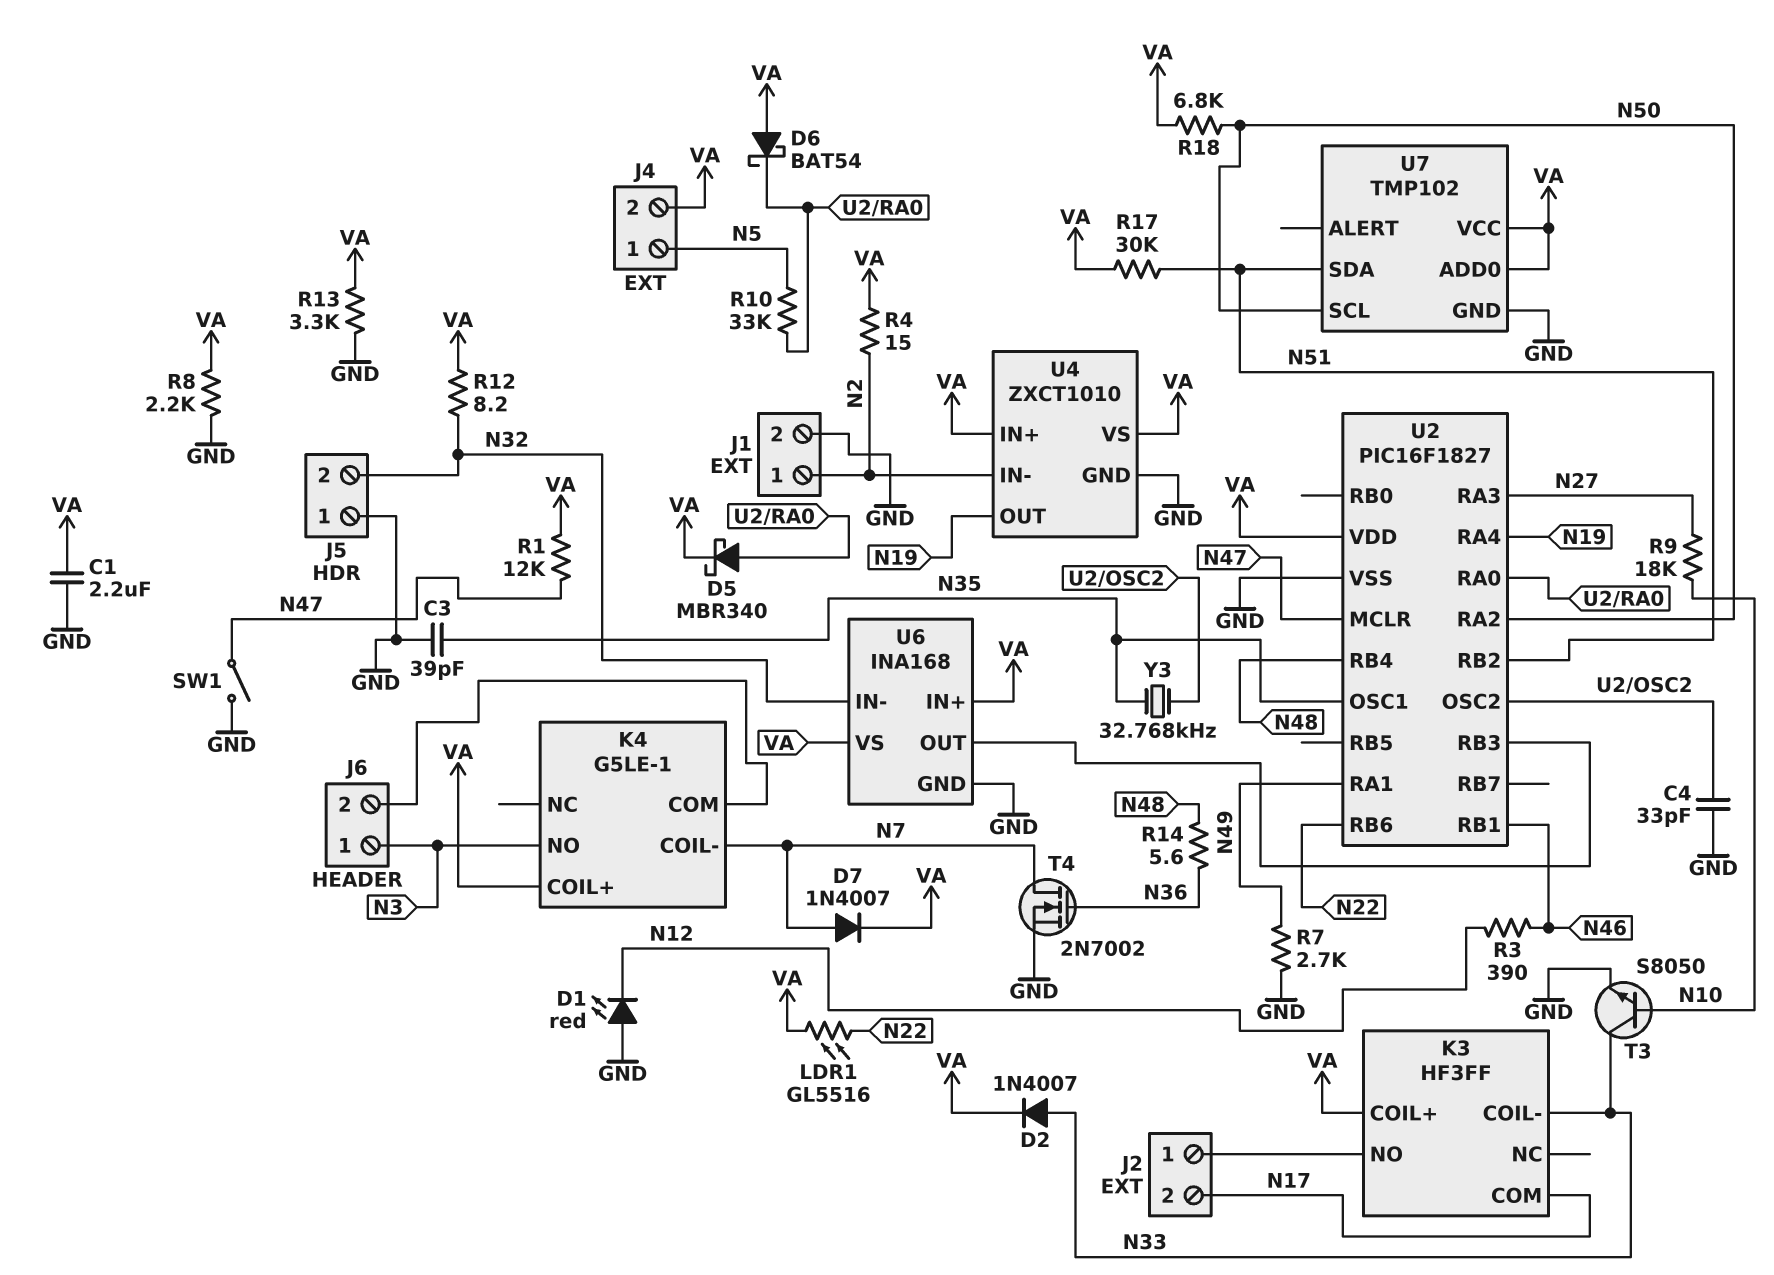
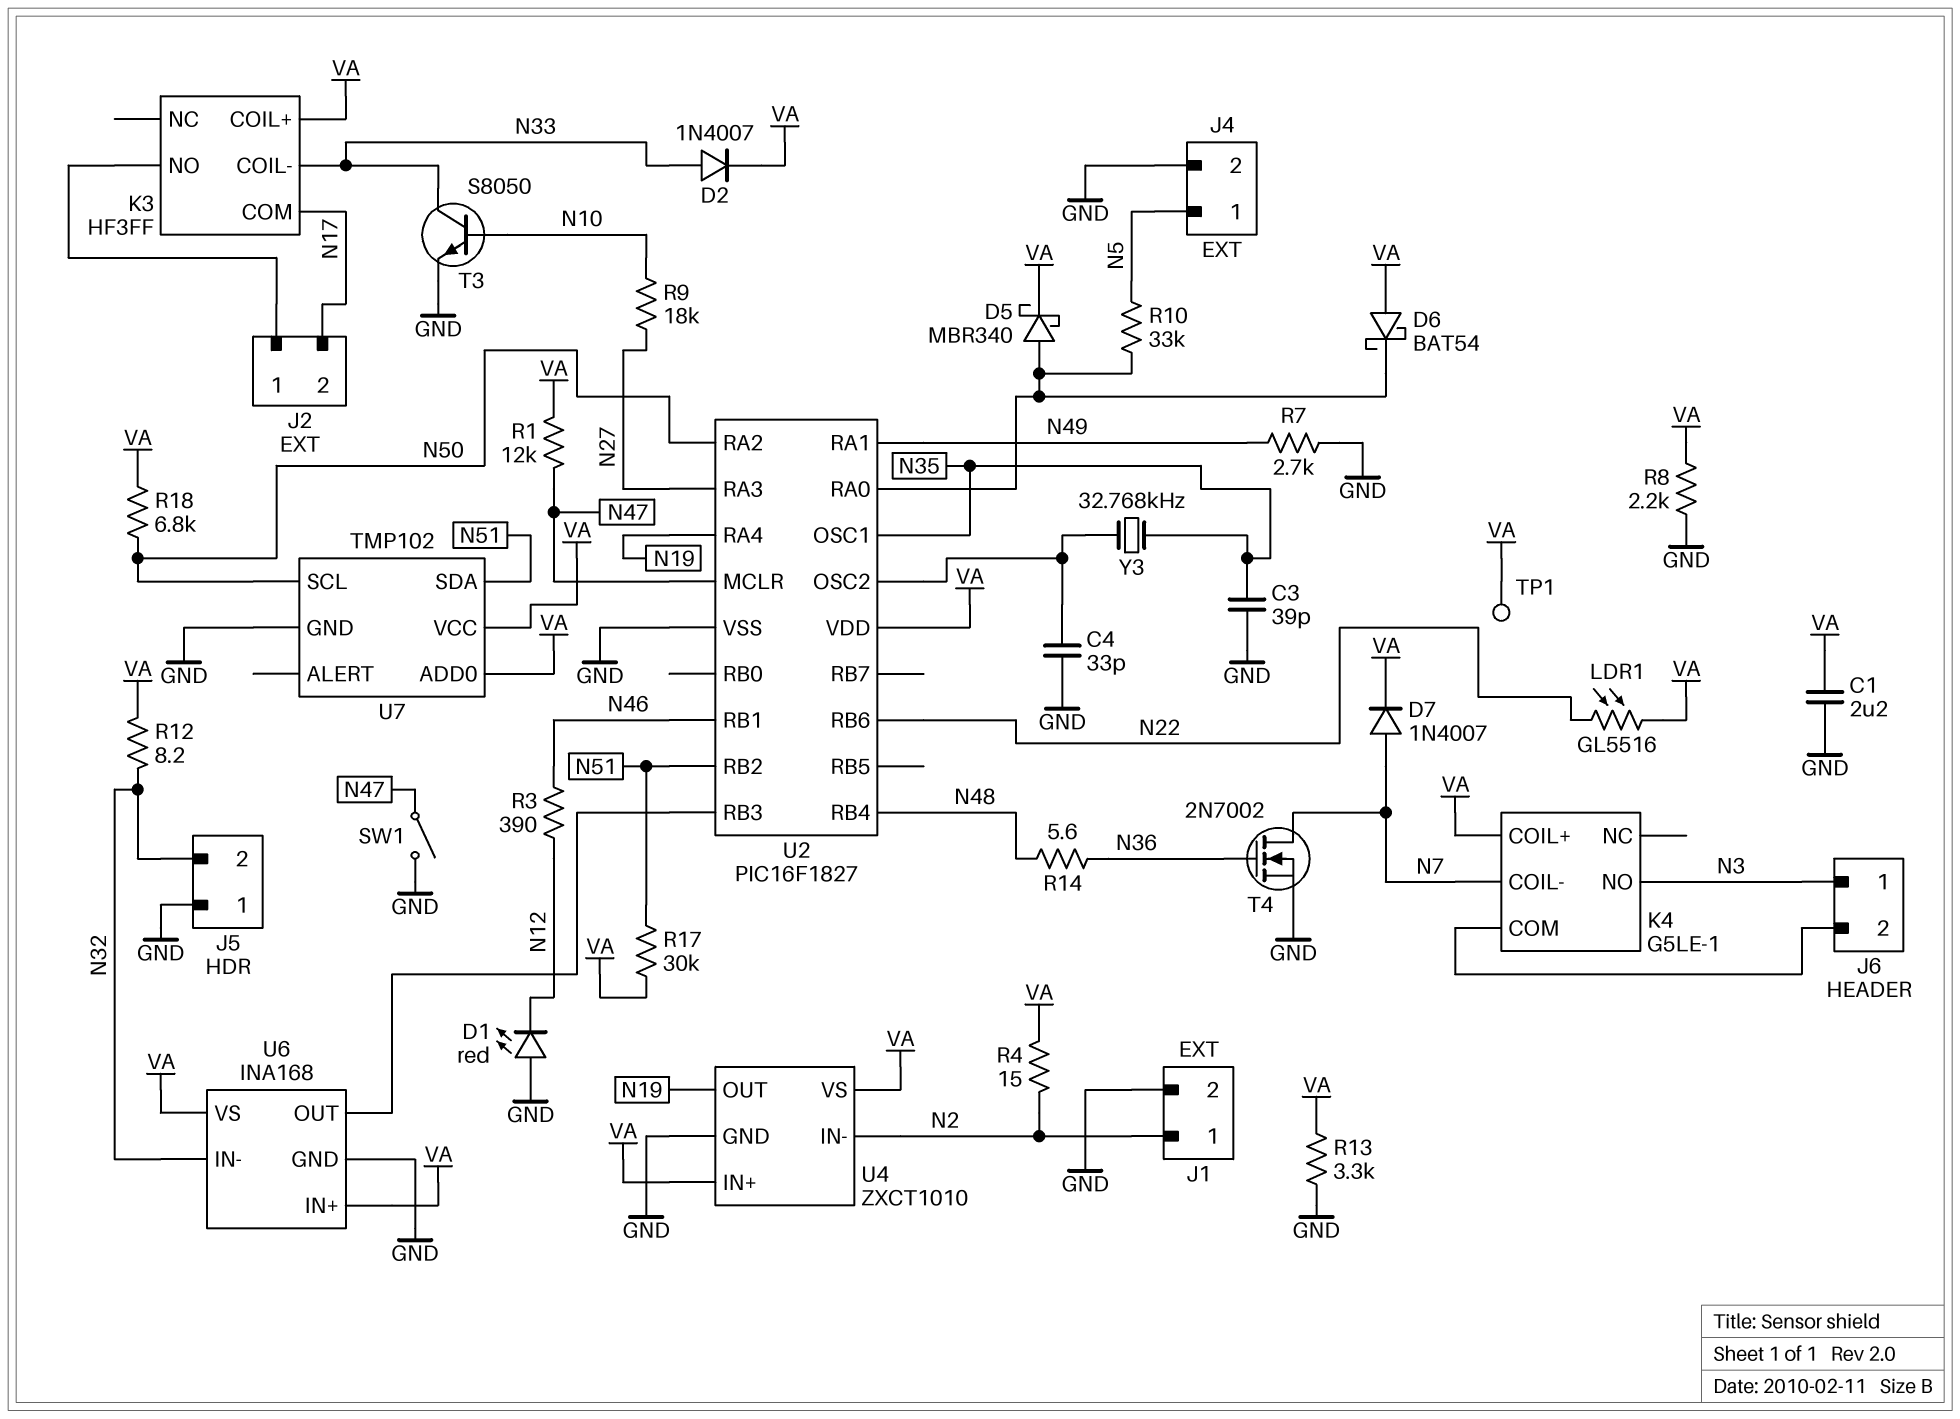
J4 pin 2: VA -> GND
TP1: none -> test point (VA)

